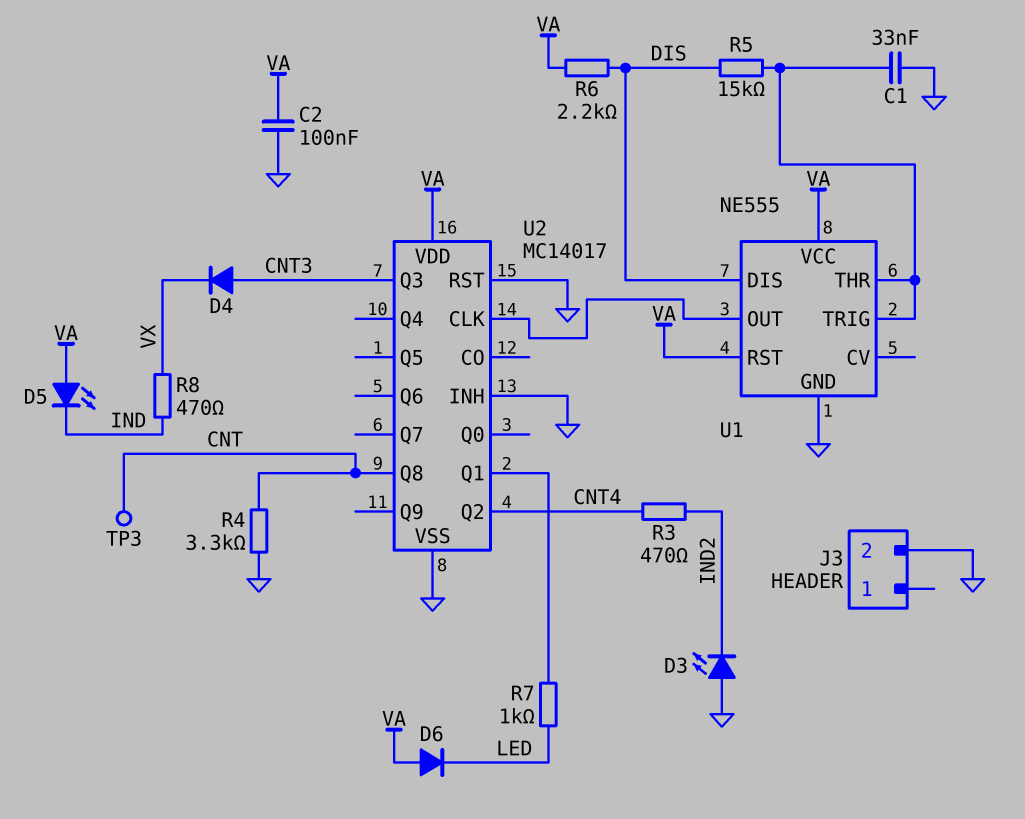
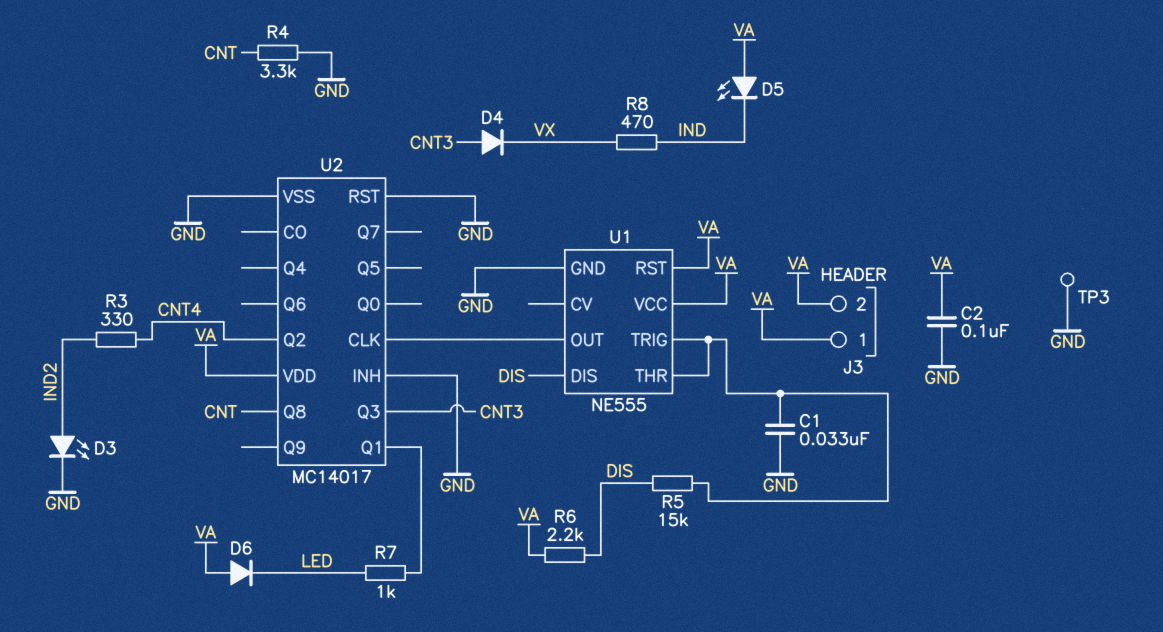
D3: LED (A GND, K IND2) -> LED (A IND2, K GND)
J3 pin 1: none -> VA
J3 pin 2: GND -> VA
R3: 470 (CNT4, IND2) -> 330 (CNT4, IND2)
TP3: test point (CNT) -> test point (GND)

